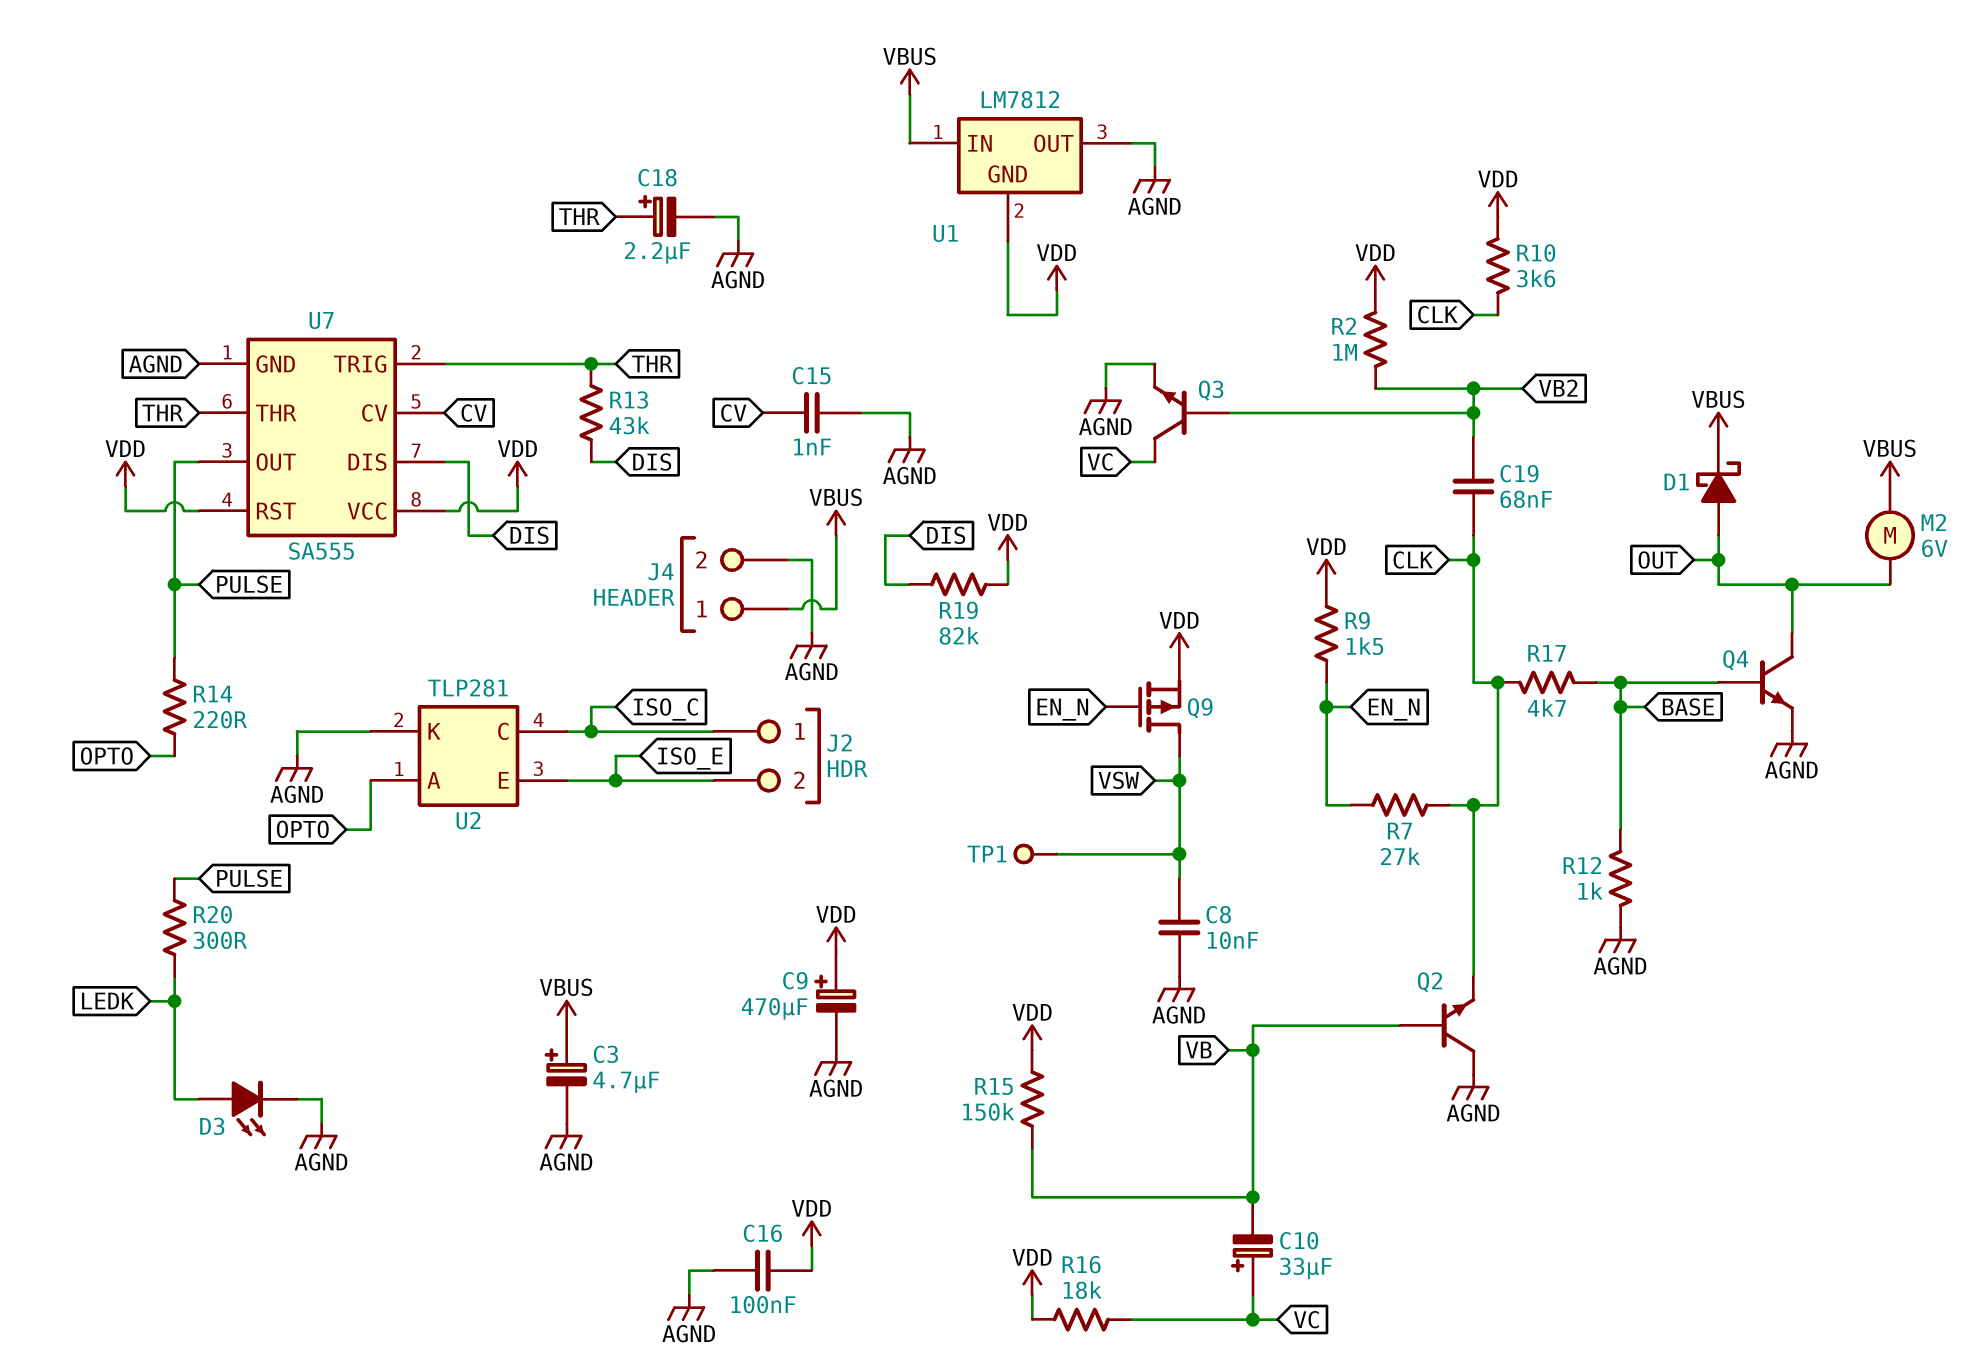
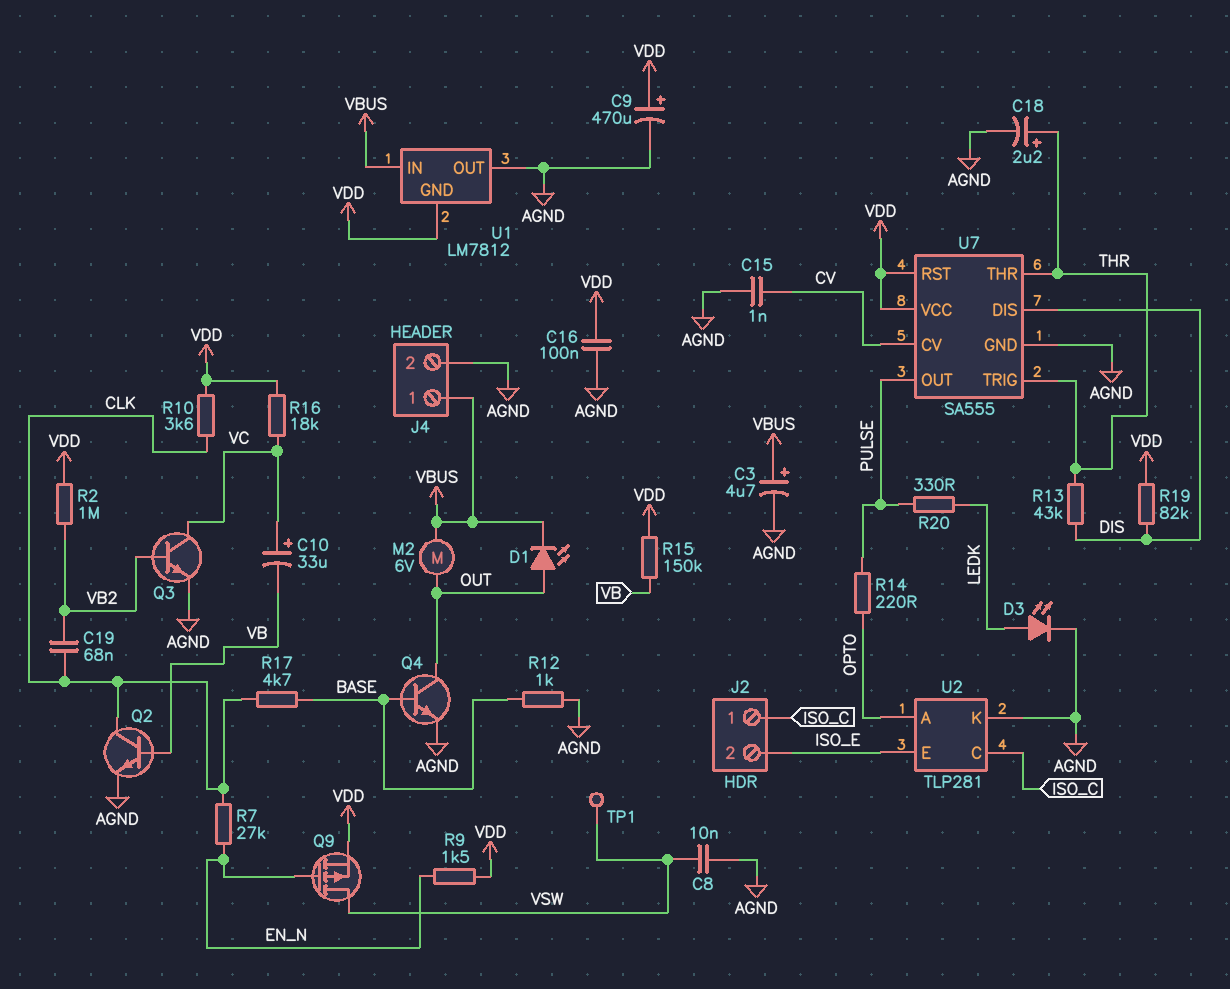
D1: schottky (A OUT, K VBUS) -> LED (A OUT, K VBUS)
Q2: NPN (B VB, C AGND, E CLK) -> NPN (B VB, C CLK, E AGND)
R20: 300 (LEDK, PULSE) -> 330 (LEDK, PULSE)

